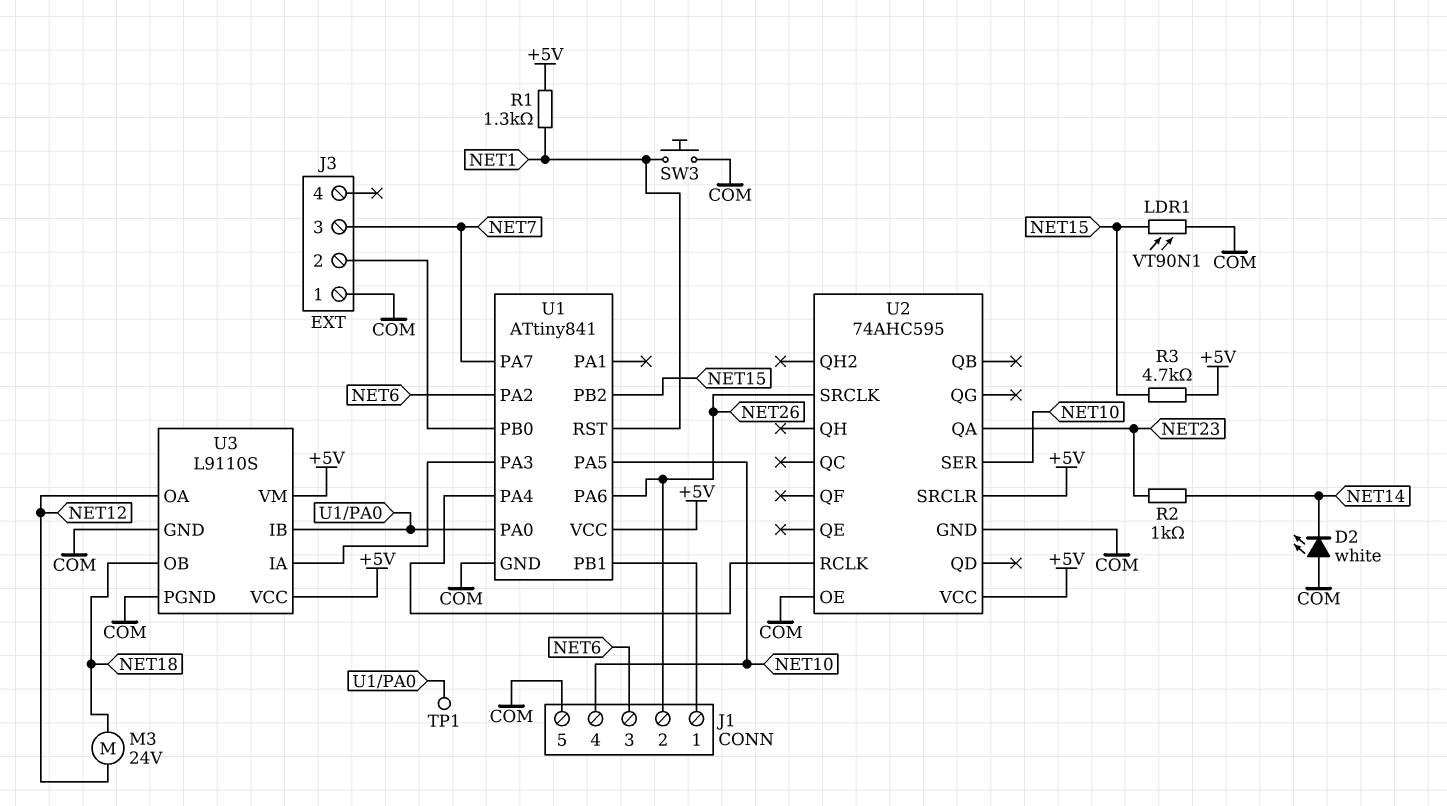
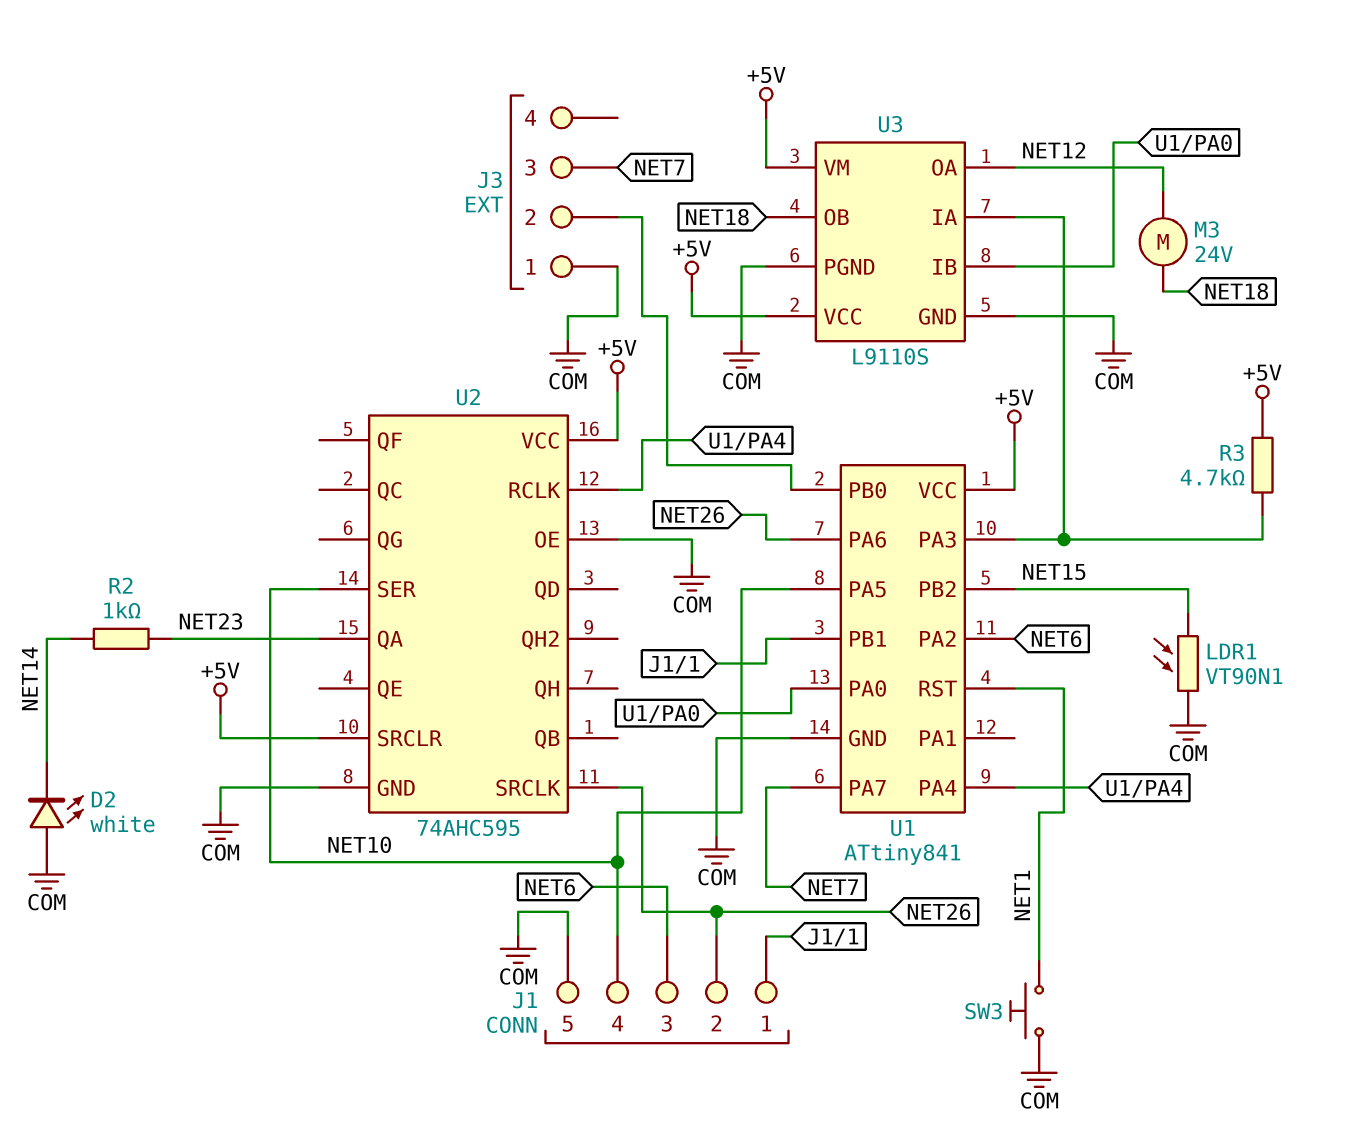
R1: 1.3k (+5V, NET1) -> none
R3: 4.7k (+5V, NET15) -> 4.7k (+5V, U1/PA3)
TP1: test point (U1/PA0) -> none

